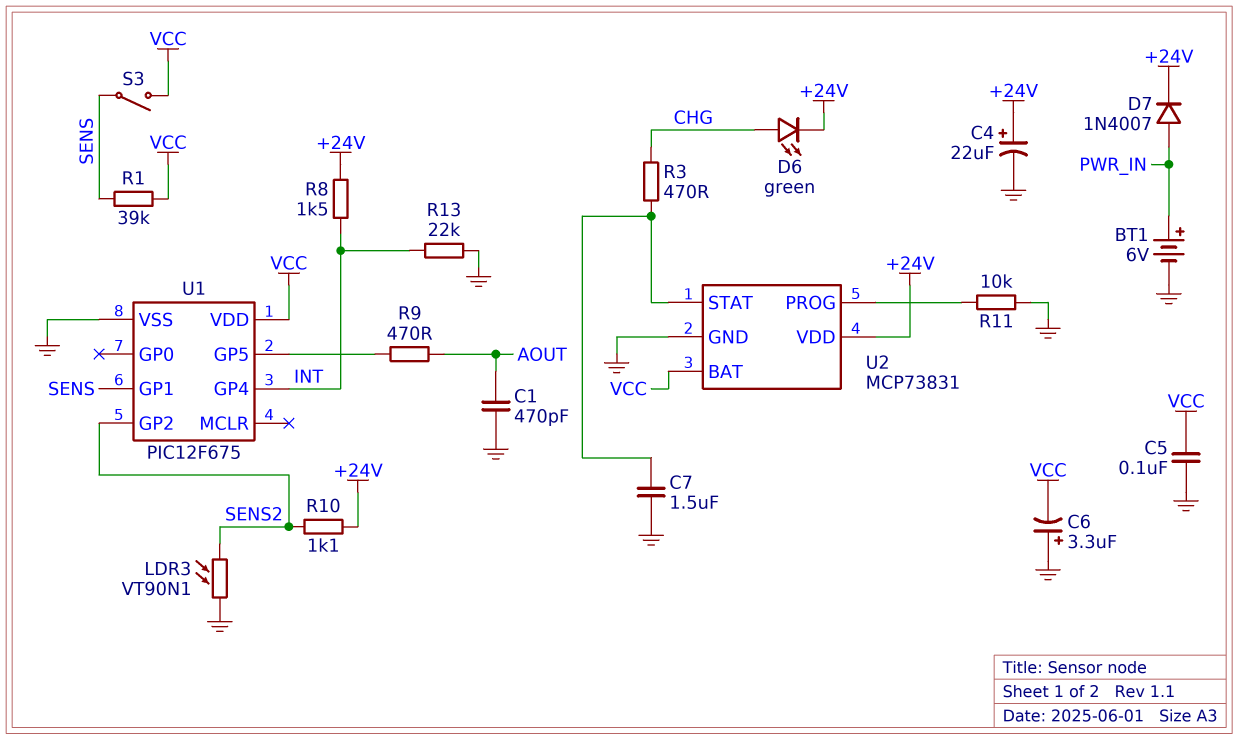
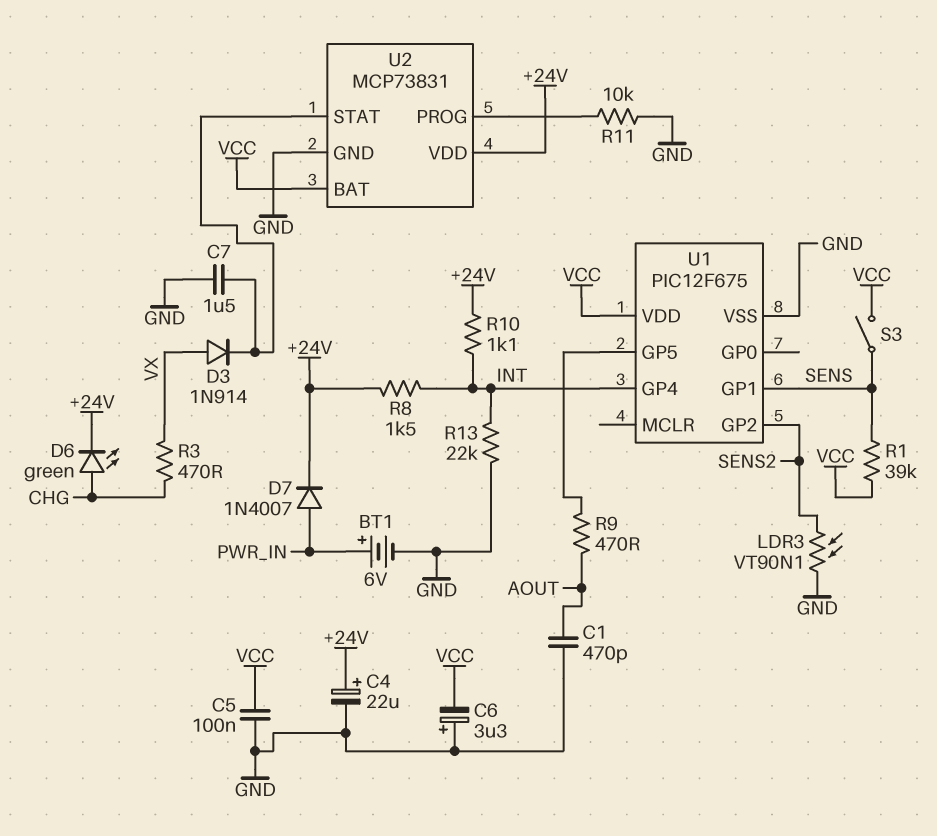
D3: none -> diode 1N914 (A VX, K U2/STAT)
R3: 470 (CHG, U2/STAT) -> 470 (CHG, VX)
R10: 1.1k (+24V, SENS2) -> 1.1k (+24V, INT)

